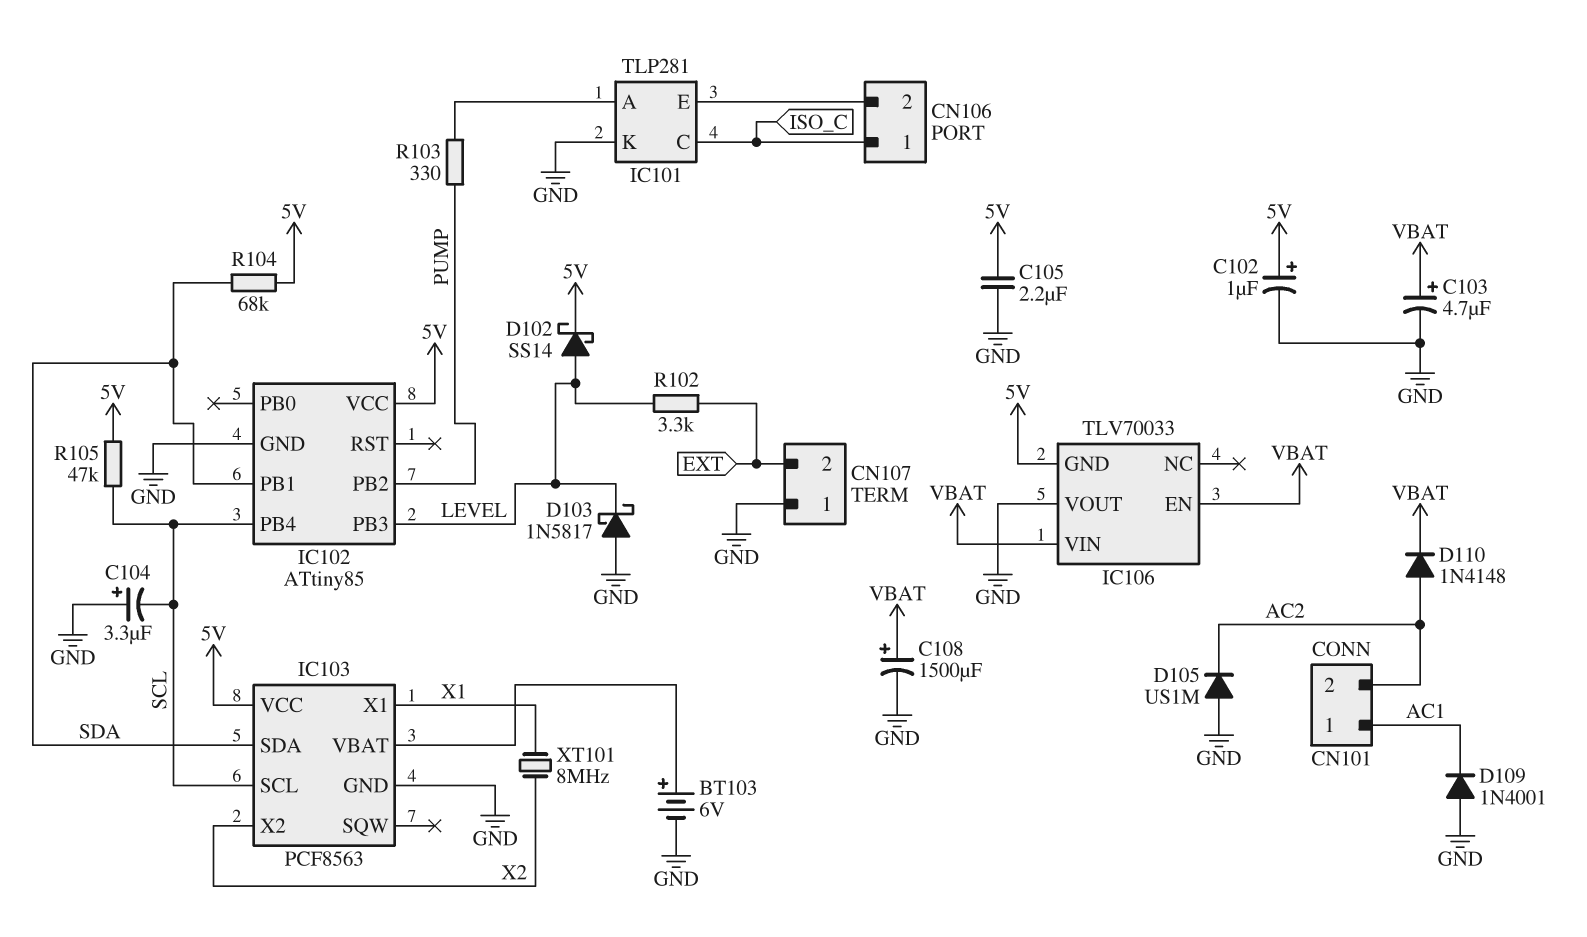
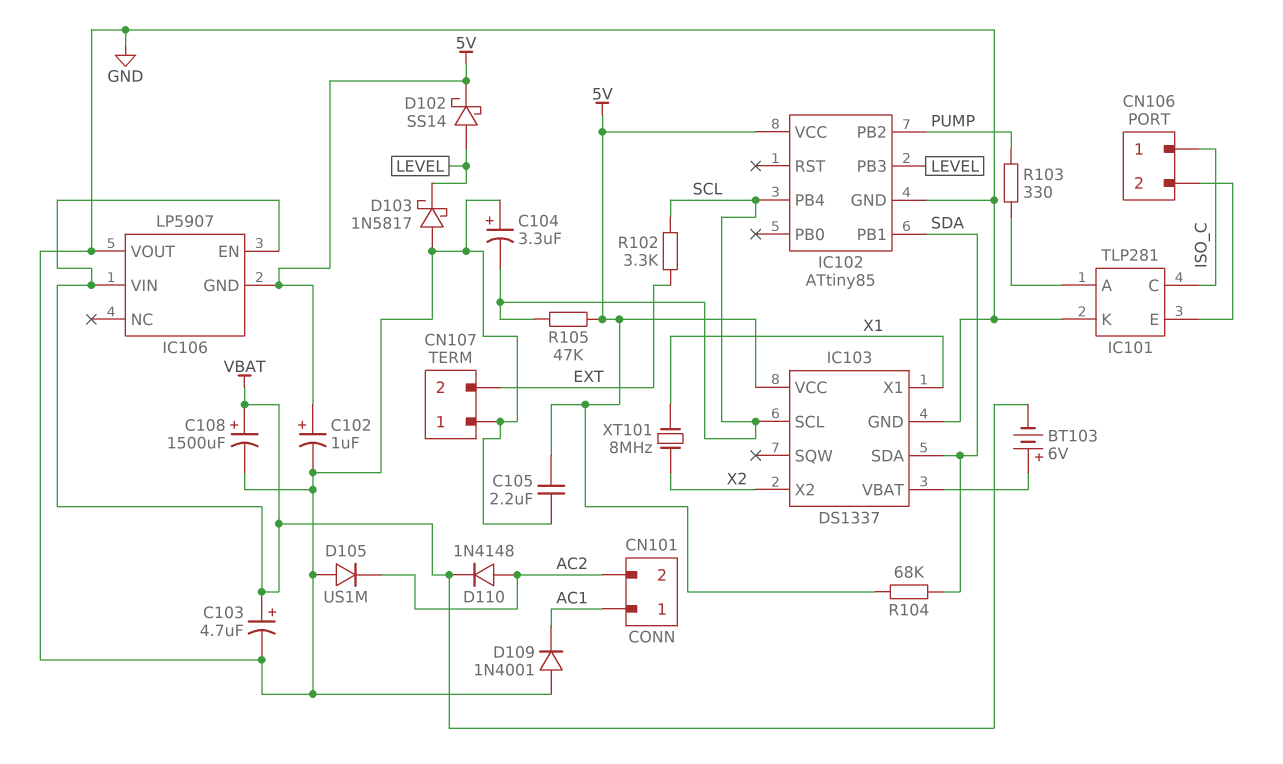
BT103: 6V (plus IC103/VBAT, minus GND) -> 6V (plus IC103/VBAT, minus VBAT)
IC103: PCF8563 -> DS1337
IC106: TLV70033 -> LP5907
R102: 3.3k (EXT, LEVEL) -> 3.3k (EXT, SCL)

